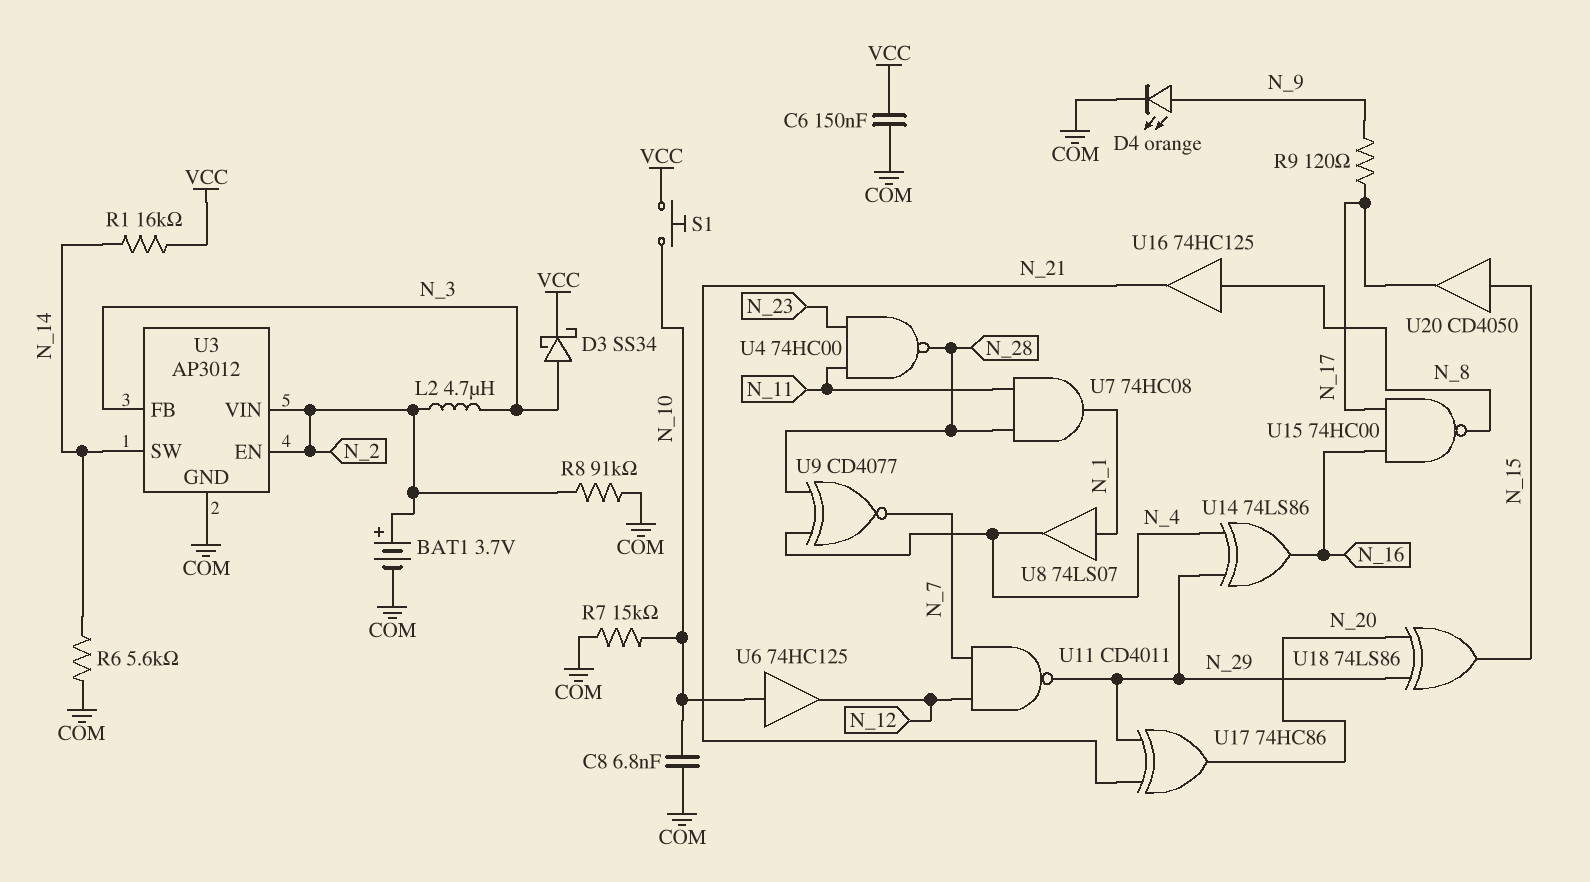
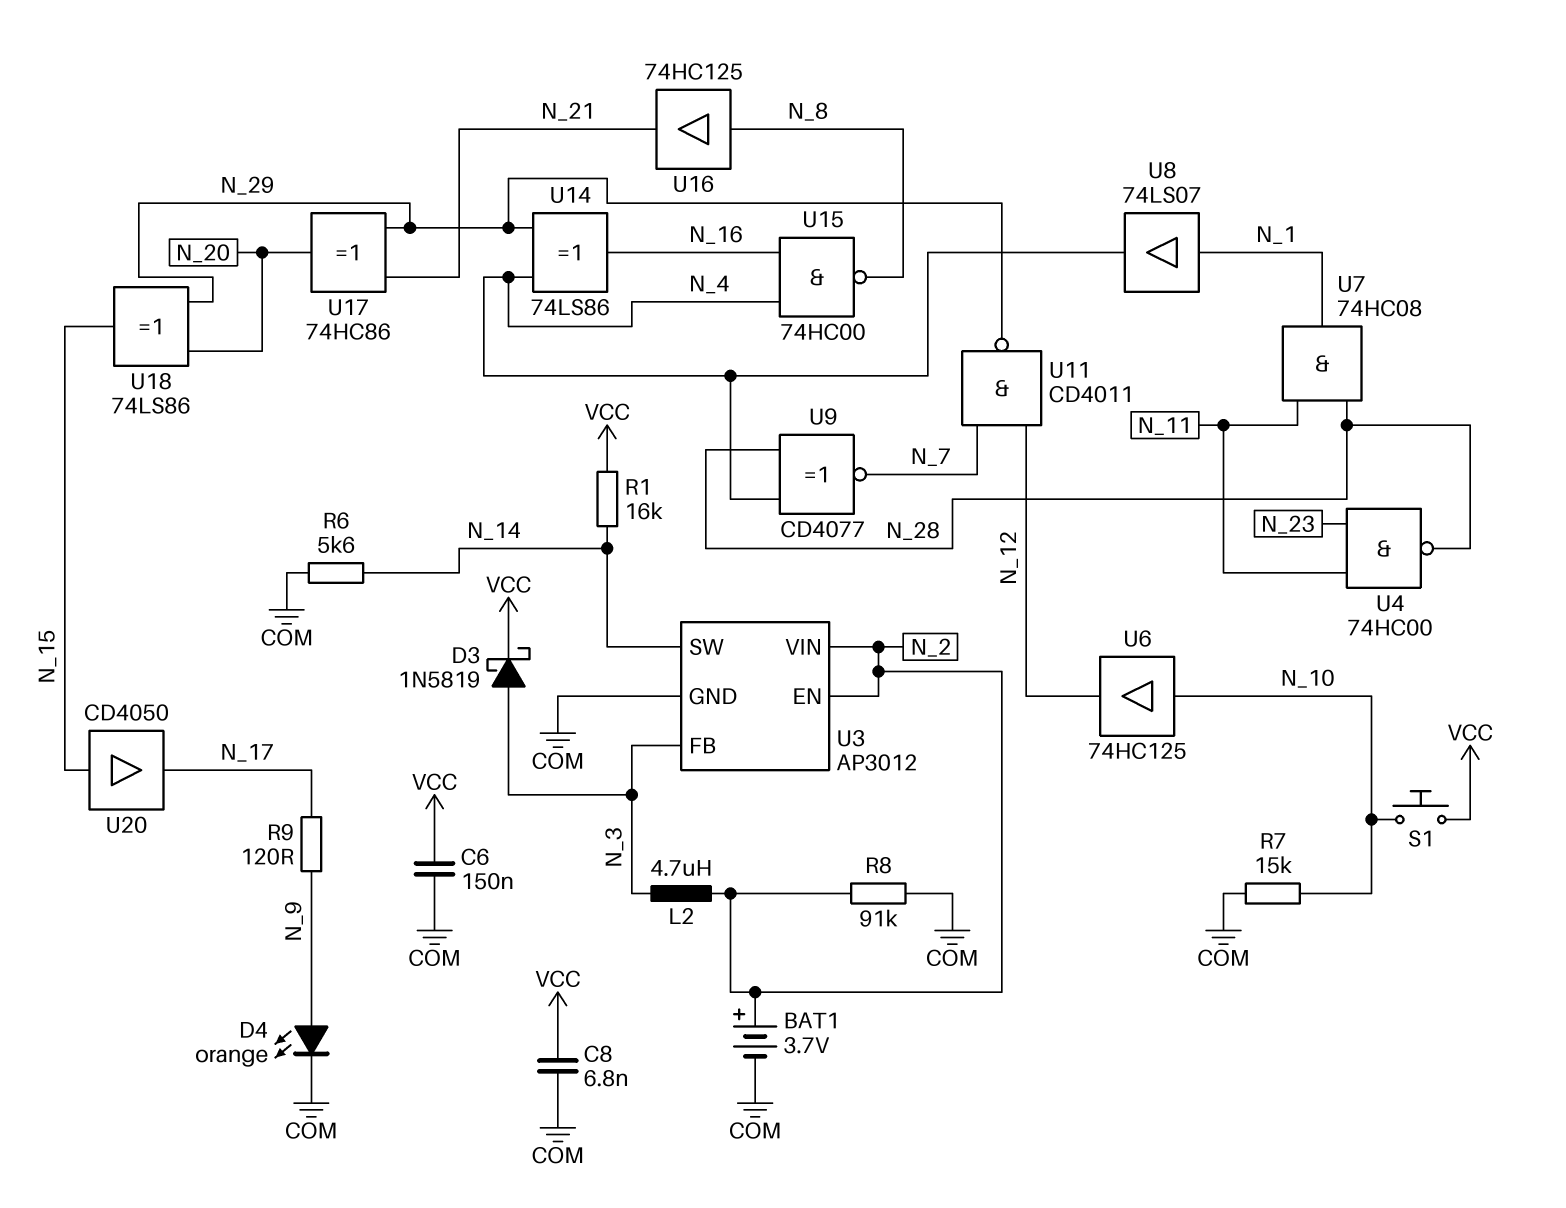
C8: 6.8nF (COM, N_10) -> 6.8nF (COM, VCC)
D3: schottky SS34 (A N_3, K VCC) -> schottky 1N5819 (A N_3, K VCC)
U15: NAND 74HC00 (in N_16, in N_17, out N_8) -> NAND 74HC00 (in N_4, in N_16, out N_8)

